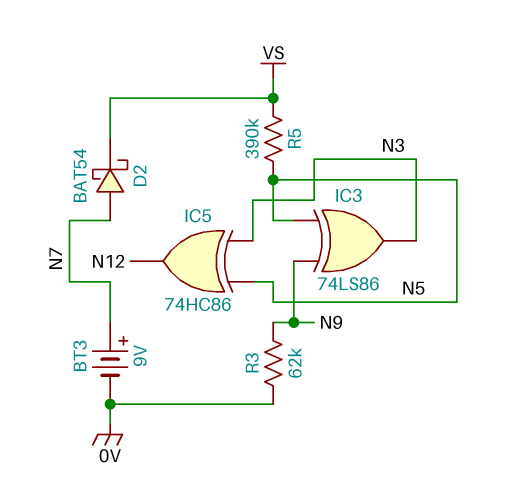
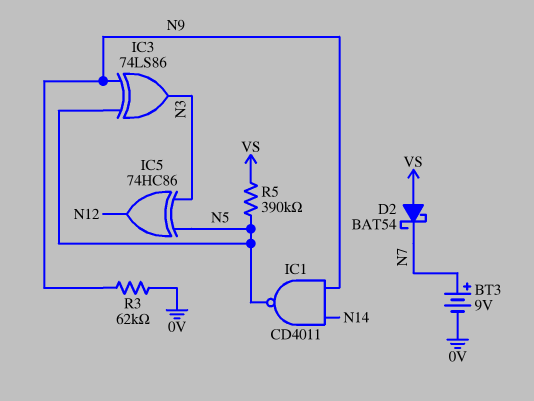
D2: schottky BAT54 (A N7, K VS) -> schottky BAT54 (A VS, K N7)
IC1: none -> NAND CD4011 (in N9, in N14, out N5)

